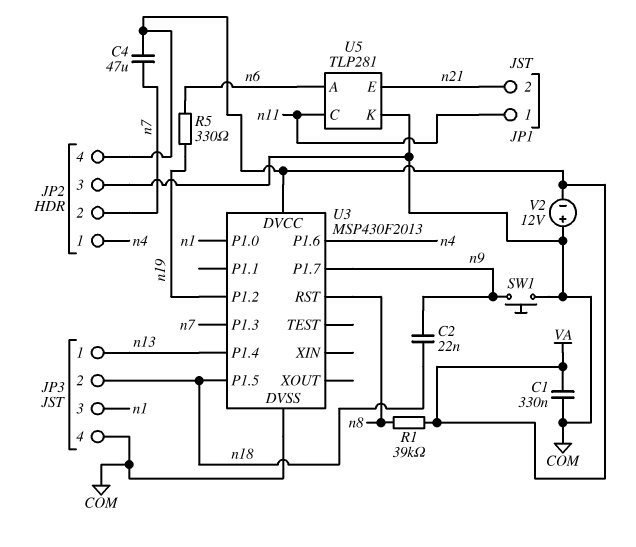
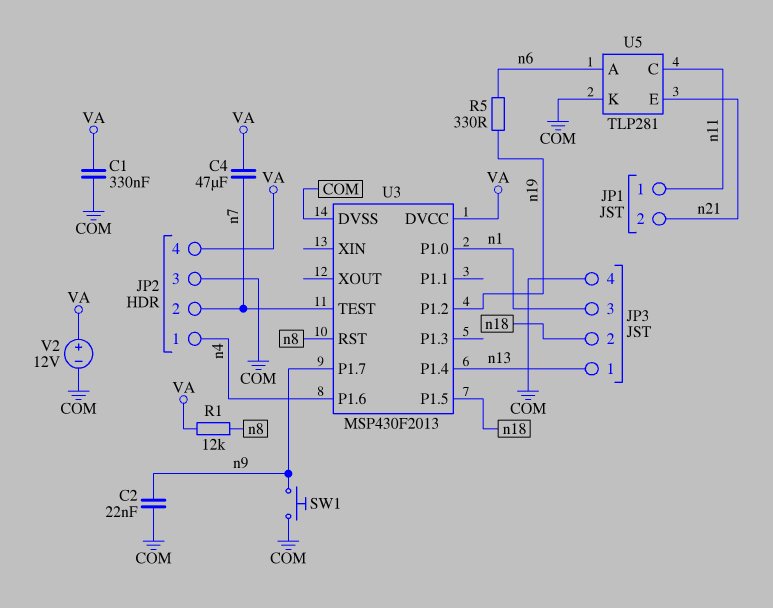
C2: 22nF (n9, n18) -> 22nF (COM, n9)
R1: 39k (VA, n8) -> 12k (VA, n8)
U3 pin P1.3: n7 -> none
U3 pin TEST: none -> n7
V2: 12V (plus COM, minus VA) -> 12V (plus VA, minus COM)

